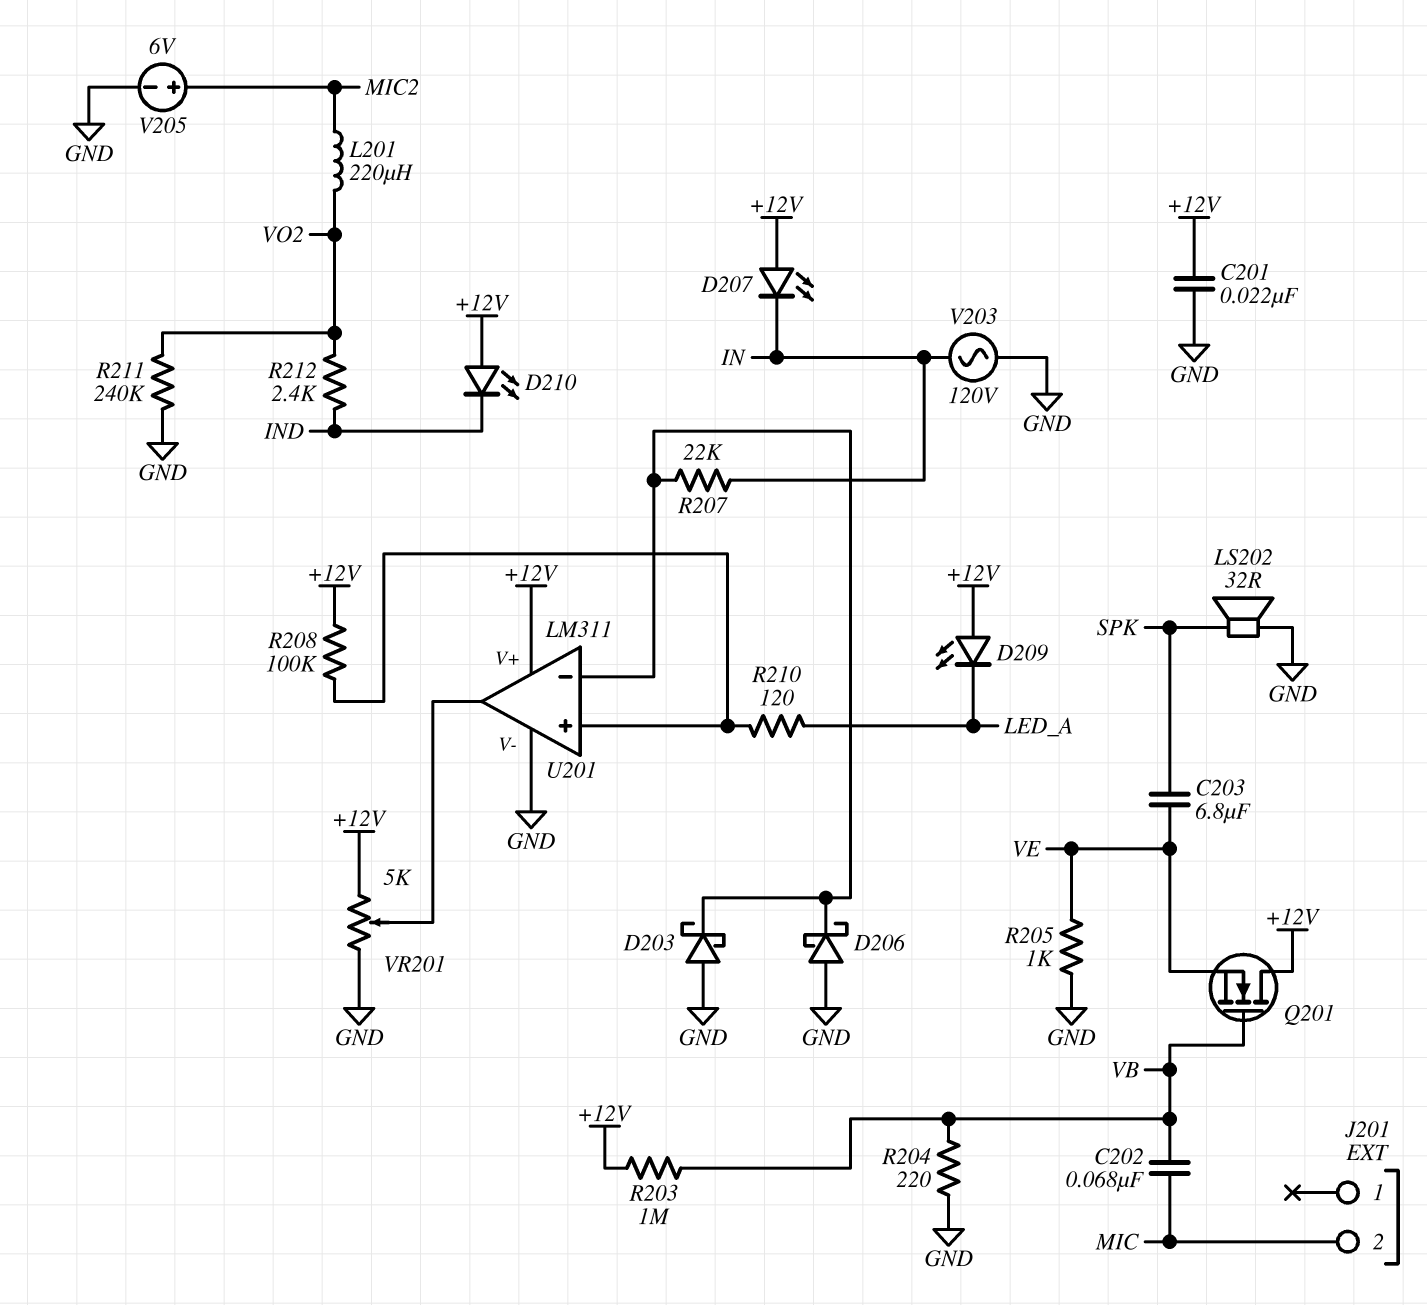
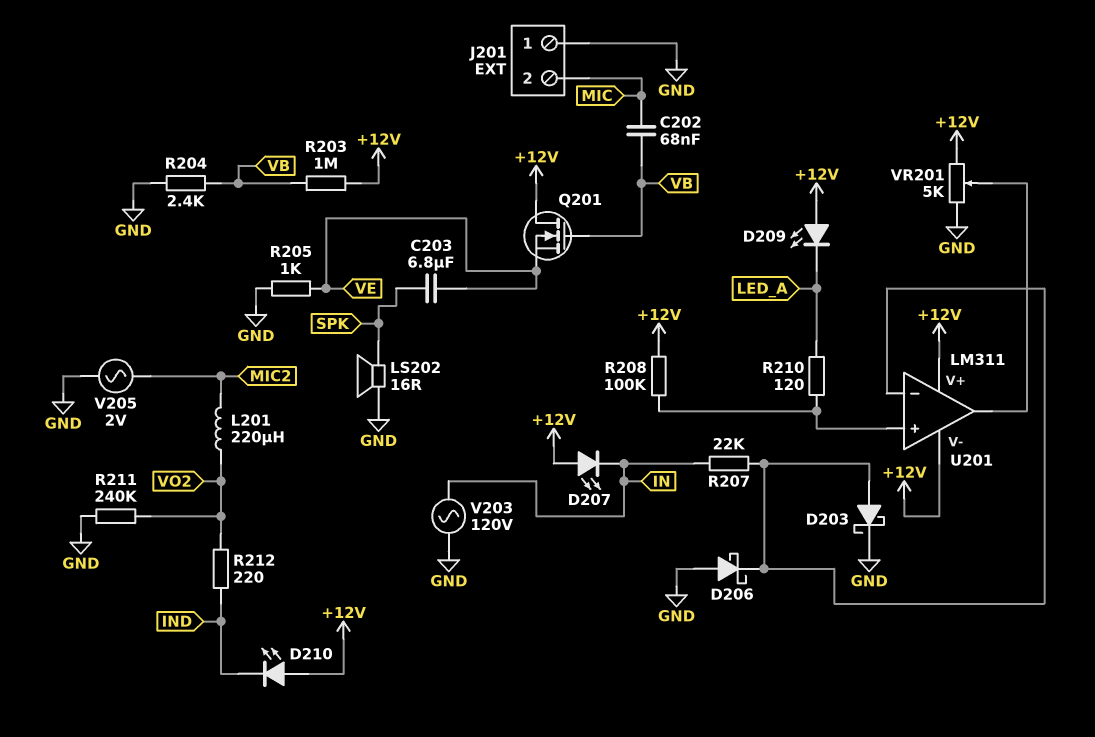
C201: 22nF (+12V, GND) -> none
D203: schottky (A GND, K U201/in-) -> schottky (A U201/in-, K GND)
J201 pin 1: none -> GND
LS202: speaker 32R (GND, SPK) -> speaker 16R (GND, SPK)
R204: 220 (GND, VB) -> 2.4k (GND, VB)
R212: 2.4k (IND, VO2) -> 220 (IND, VO2)
U201 pin V-: GND -> +12V
V205: 6V (plus MIC2, minus GND) -> AC 2V (GND, MIC2)

